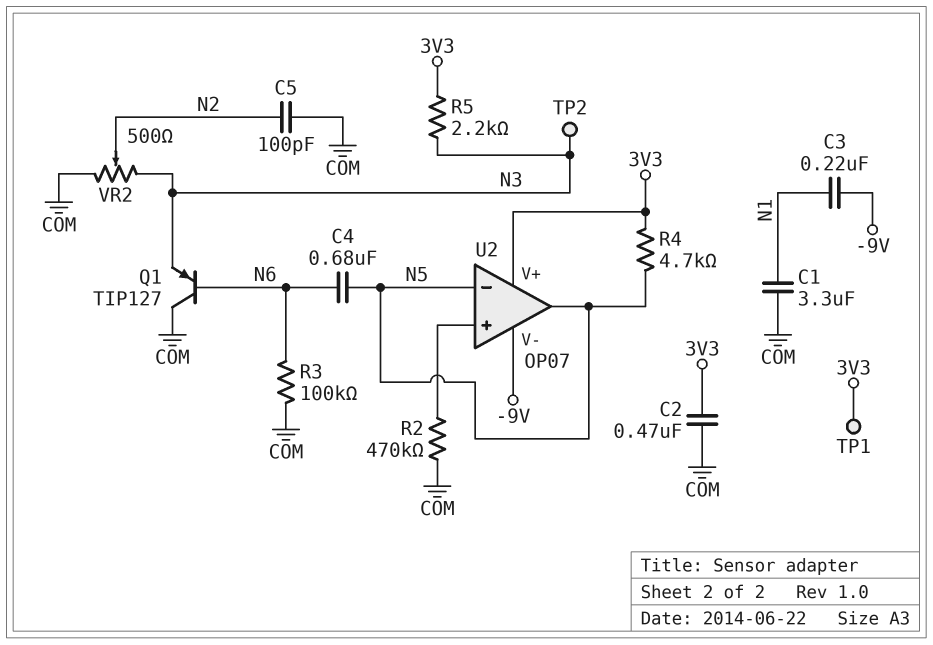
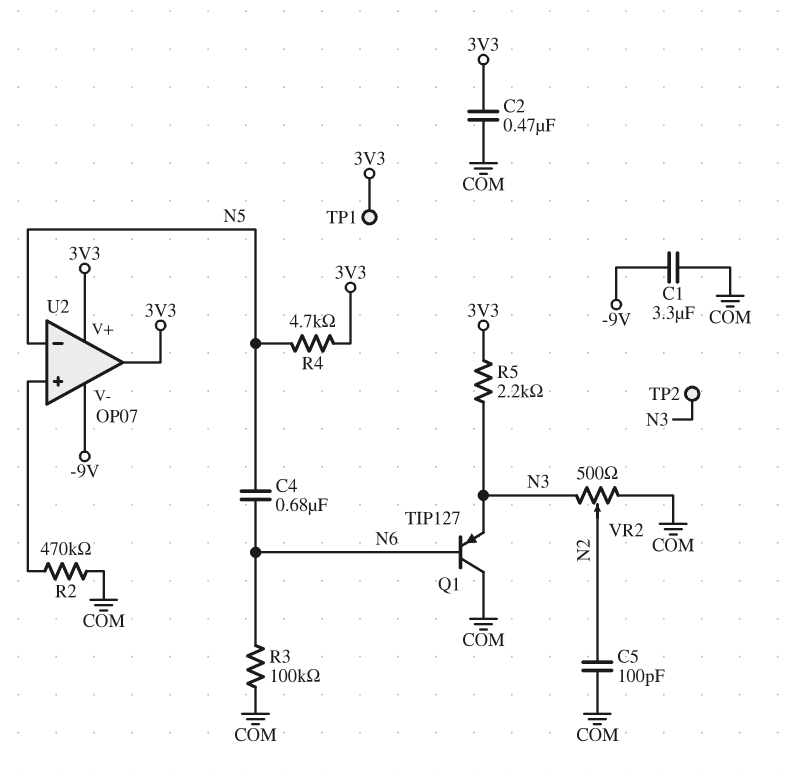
C1: 3.3uF (COM, N1) -> 3.3uF (-9V, COM)
C3: 220nF (-9V, N1) -> none
U2 pin out: N5 -> 3V3

